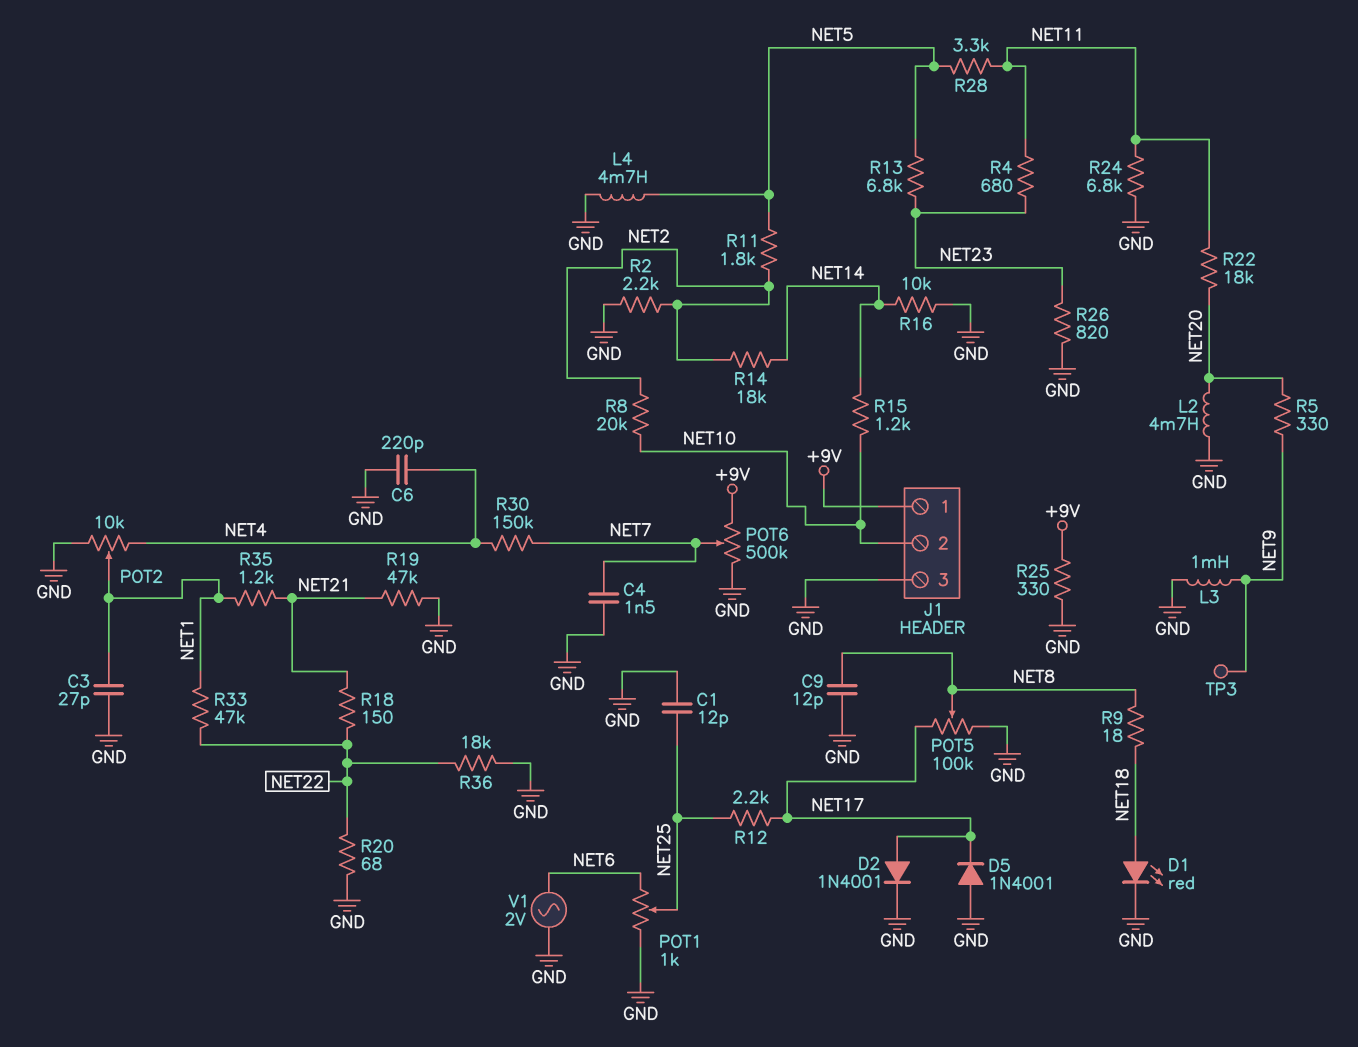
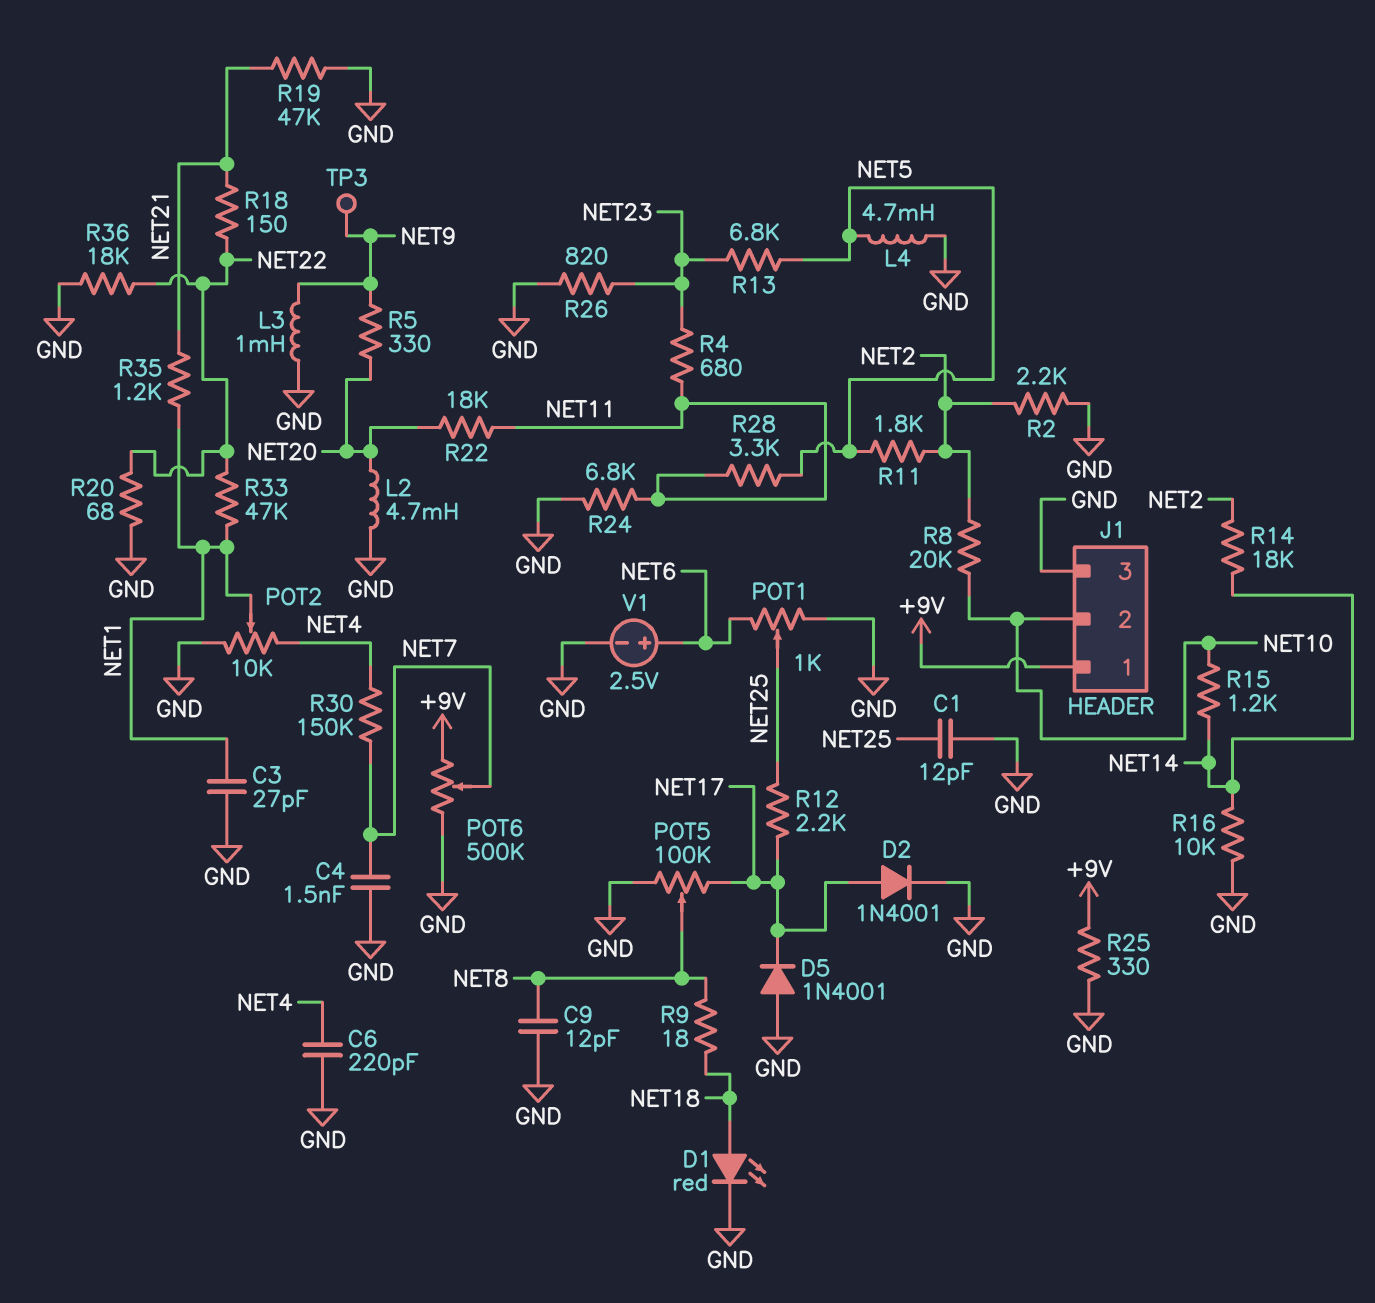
V1: AC 2V (GND, NET6) -> 2.5V (plus NET6, minus GND)

